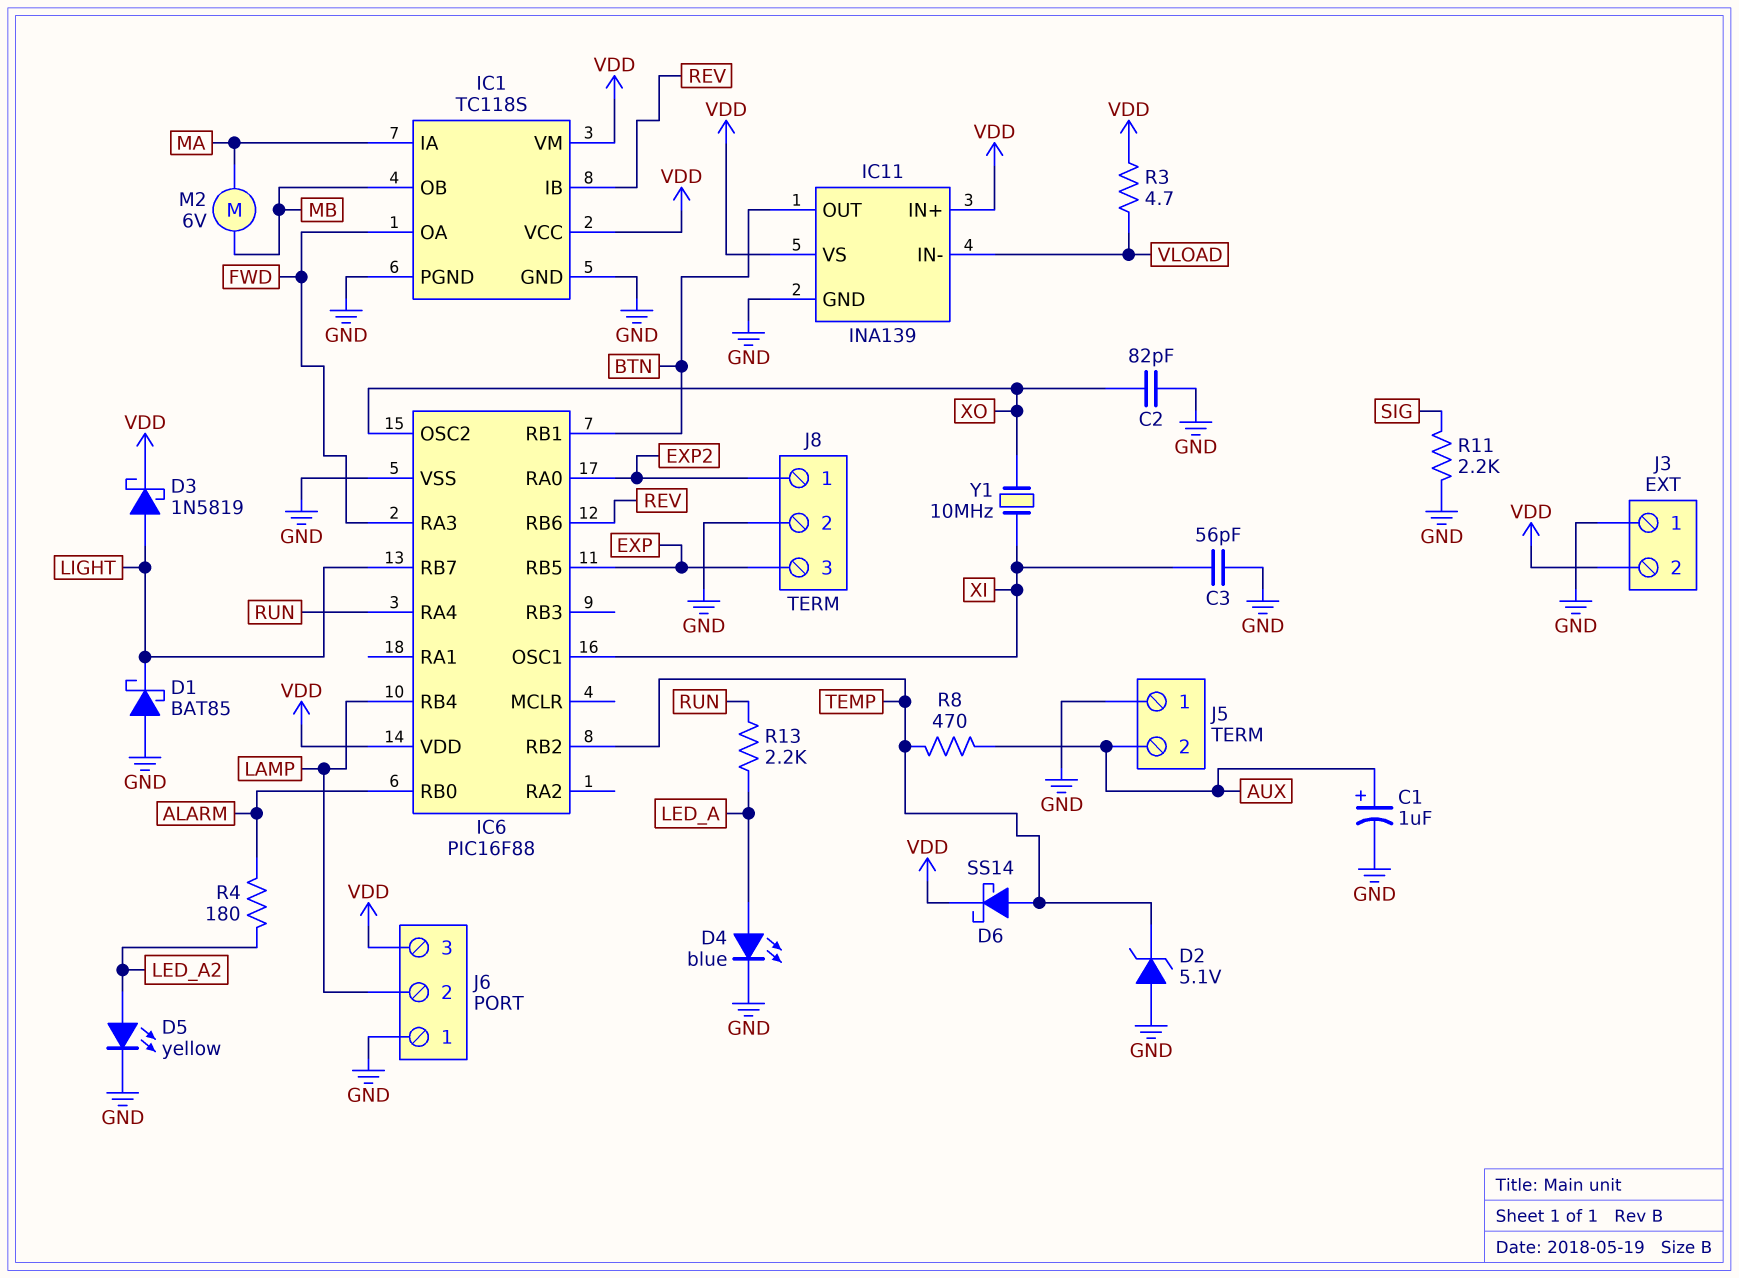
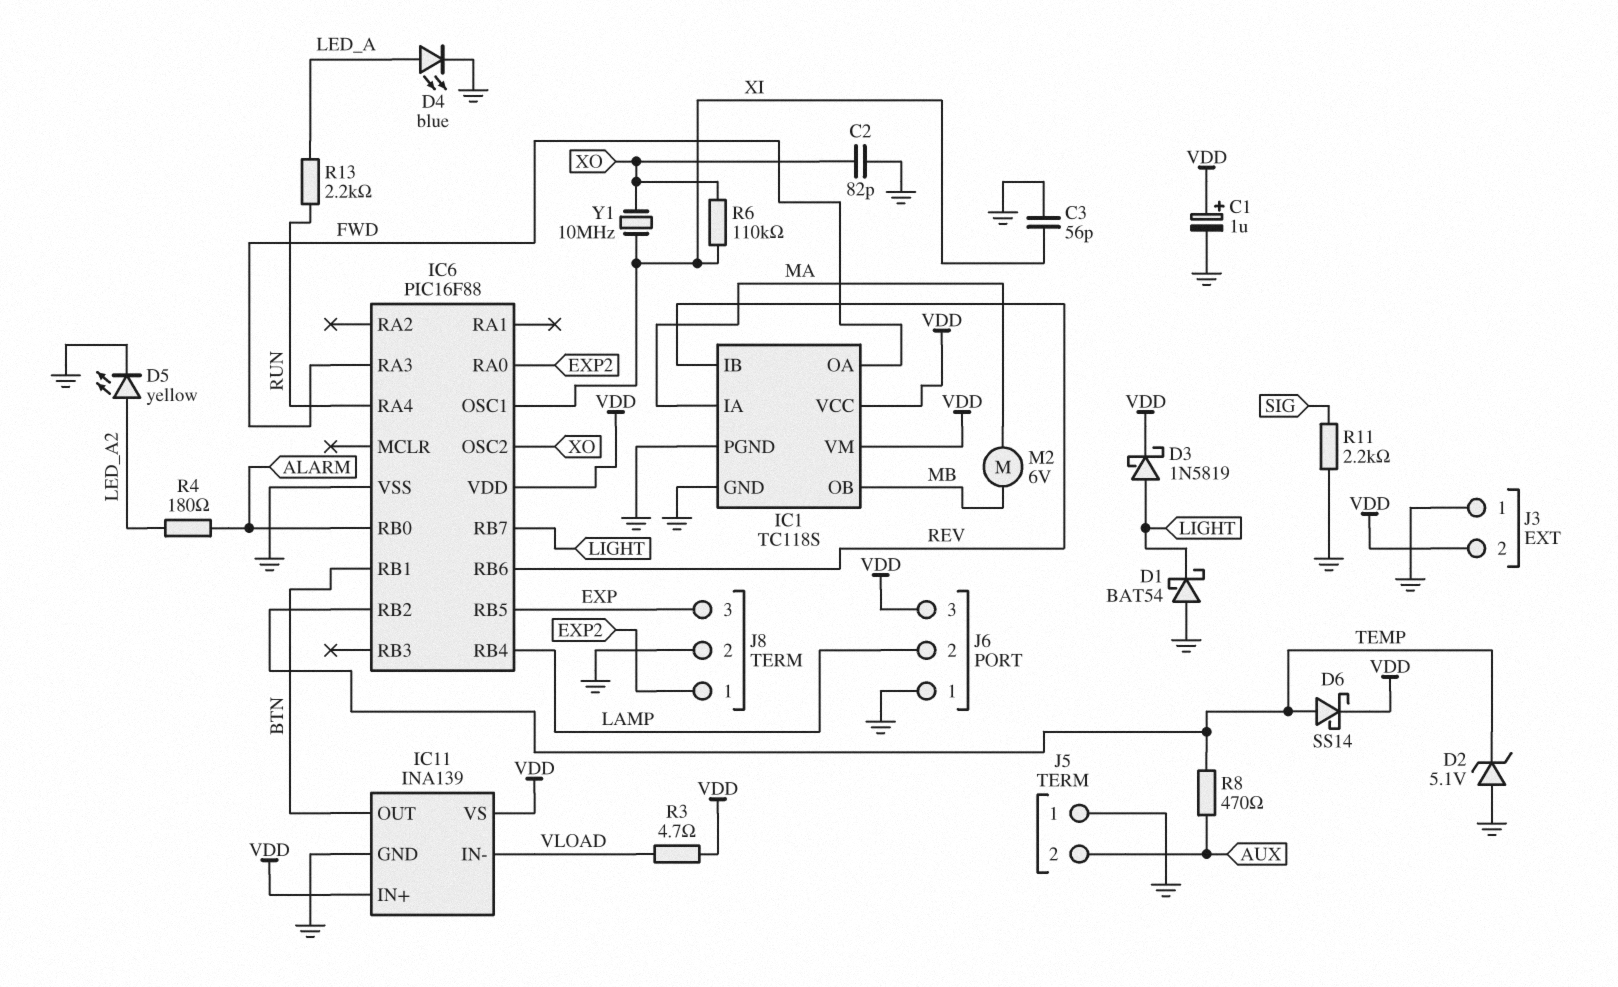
C1: 1uF (plus AUX, minus GND) -> 1uF (plus VDD, minus GND)
D1: schottky BAT85 (A GND, K LIGHT) -> schottky BAT54 (A GND, K LIGHT)
R6: none -> 110k (XI, XO)

